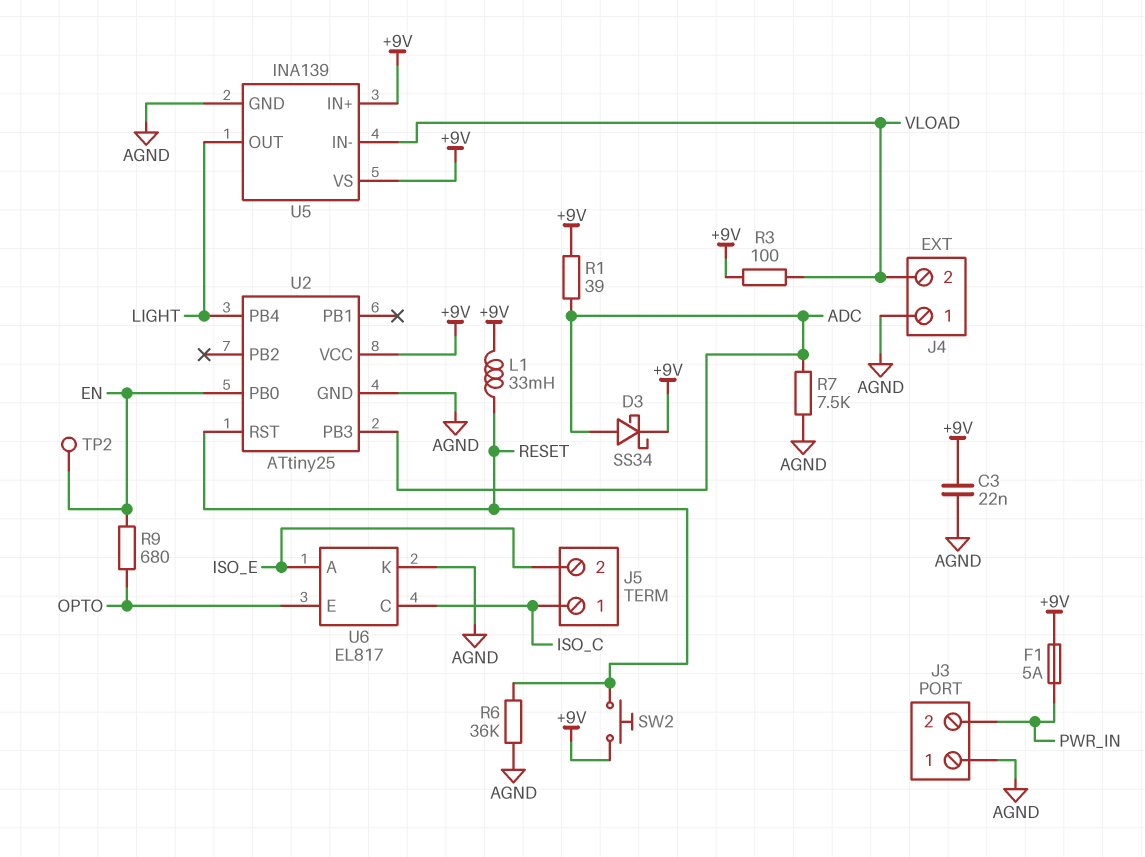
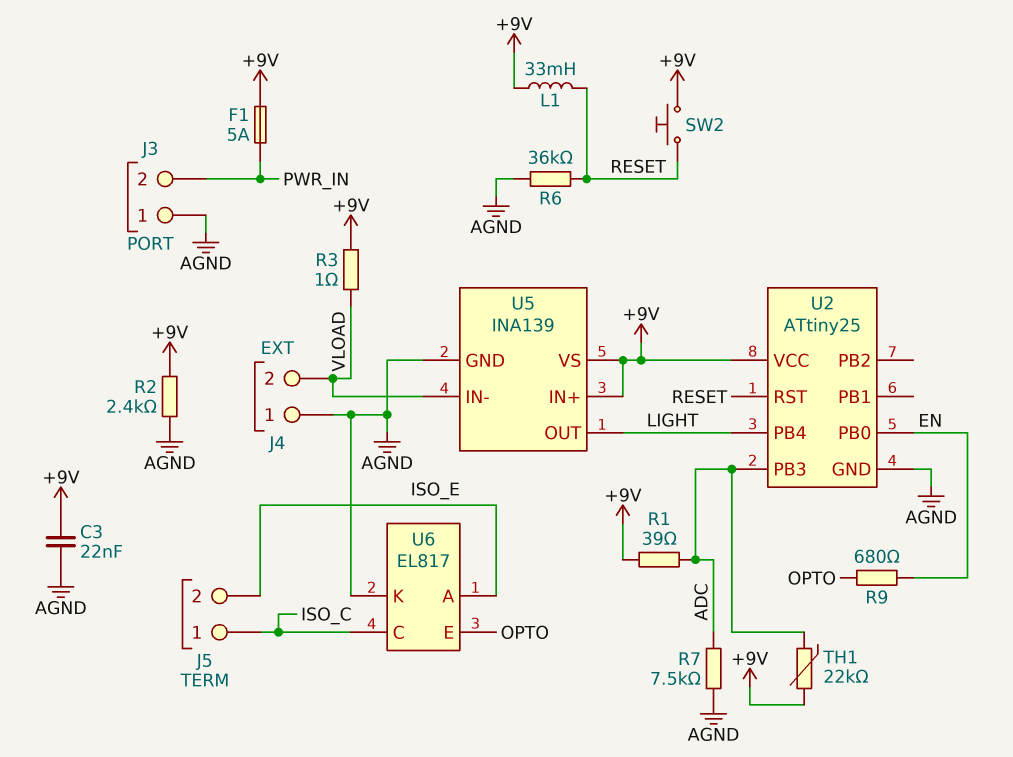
D3: schottky SS34 (A ADC, K +9V) -> none
R2: none -> 2.4k (+9V, AGND)
R3: 100 (+9V, VLOAD) -> 1 (+9V, VLOAD)
TH1: none -> 22k (+9V, ADC)
TP2: test point (EN) -> none

